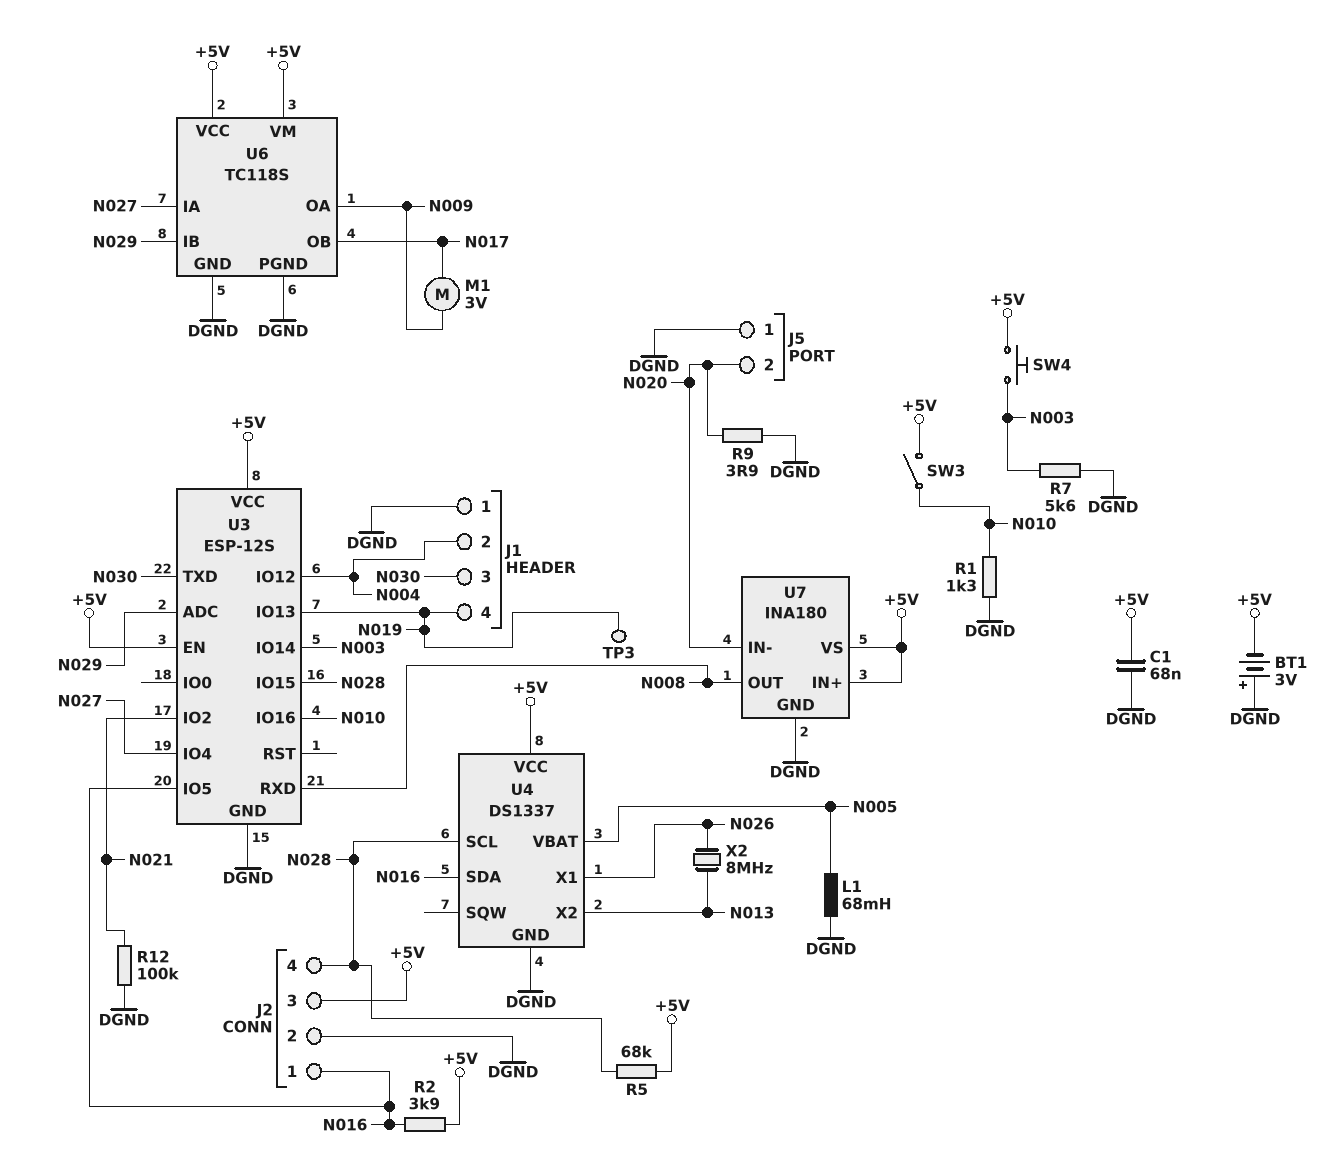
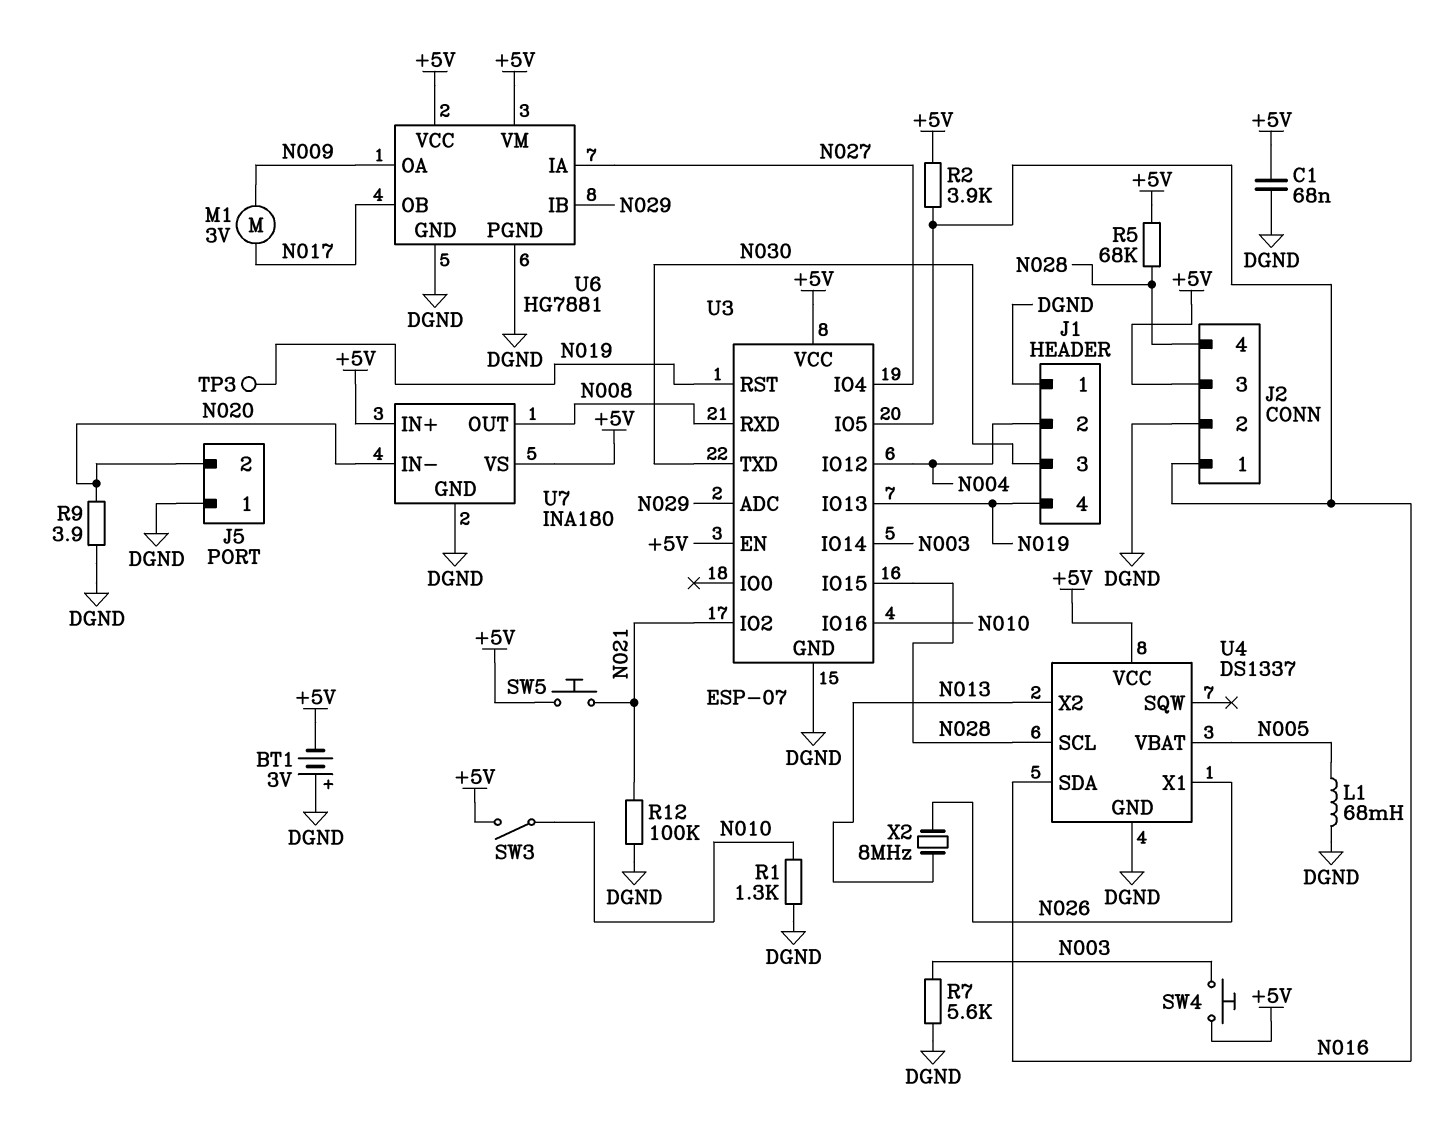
SW5: none -> button (+5V, N021)
U3: ESP-12S -> ESP-07
U3 pin RST: none -> N019
U6: TC118S -> HG7881

